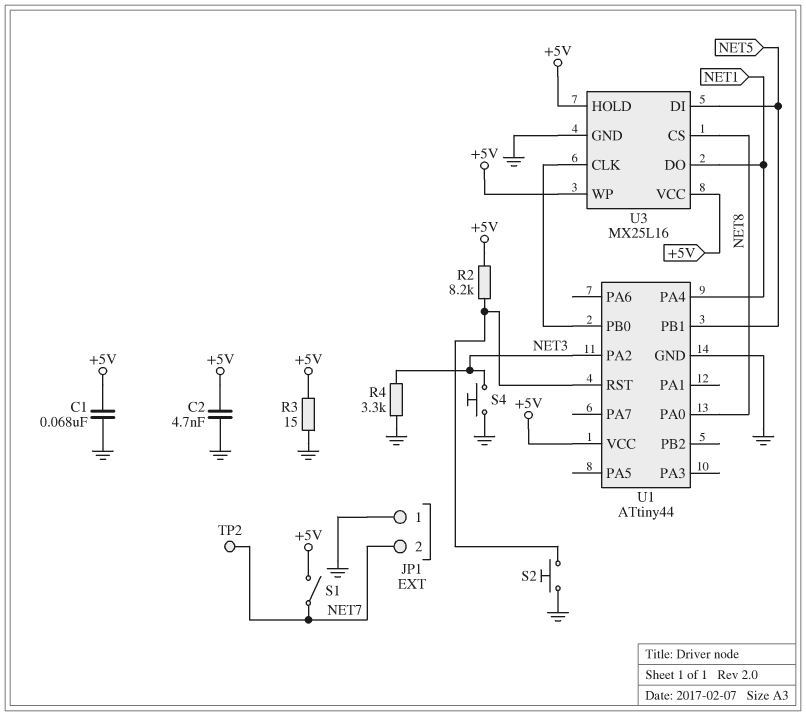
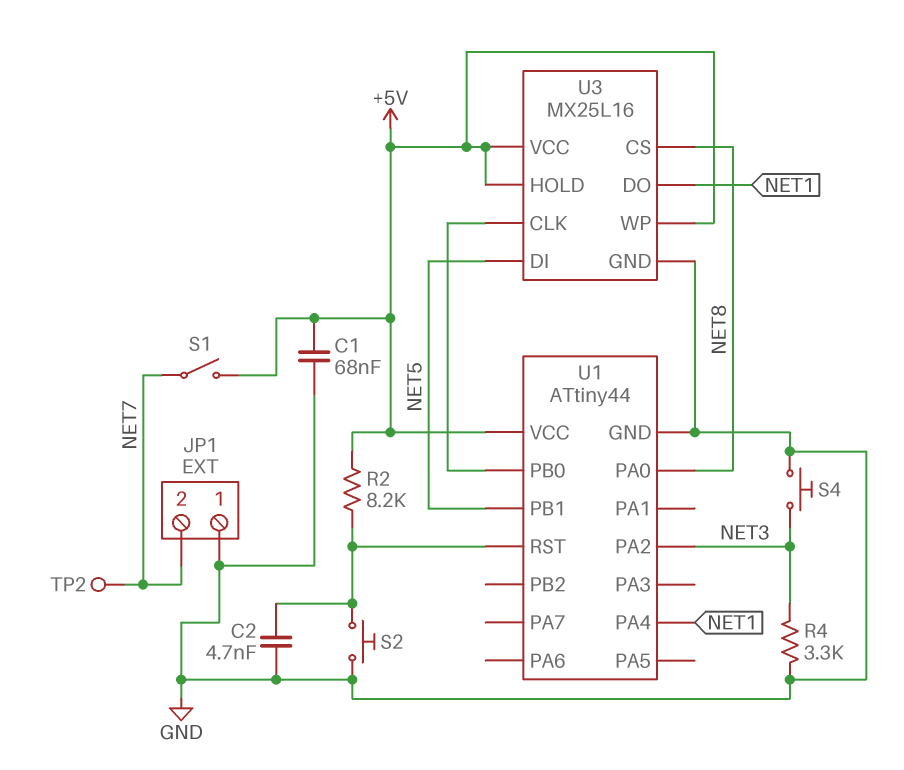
C2: 4.7nF (+5V, GND) -> 4.7nF (GND, U1/RST)
R3: 15 (+5V, GND) -> none

